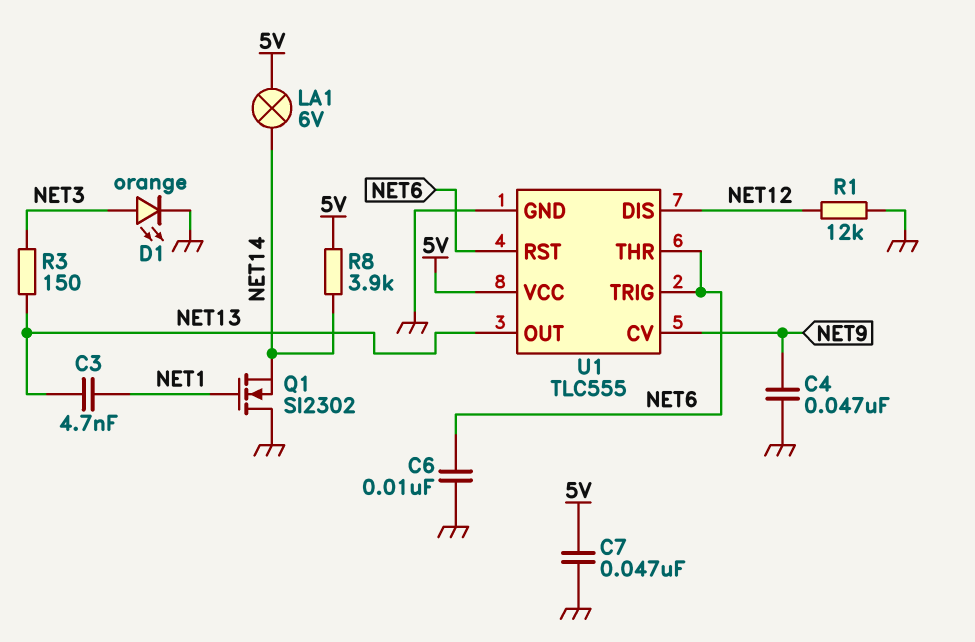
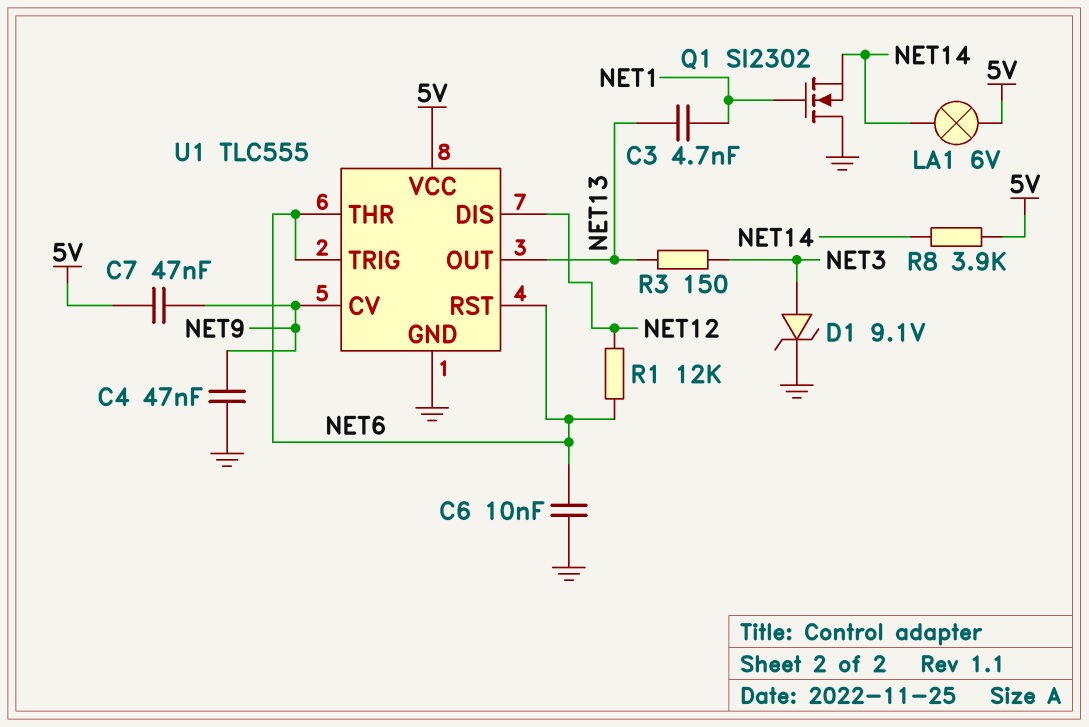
C7: 47nF (5V, GND) -> 47nF (5V, NET9)
D1: LED orange (A NET3, K GND) -> zener 9.1V (A NET3, K GND)
R1: 12k (GND, NET12) -> 12k (NET6, NET12)

